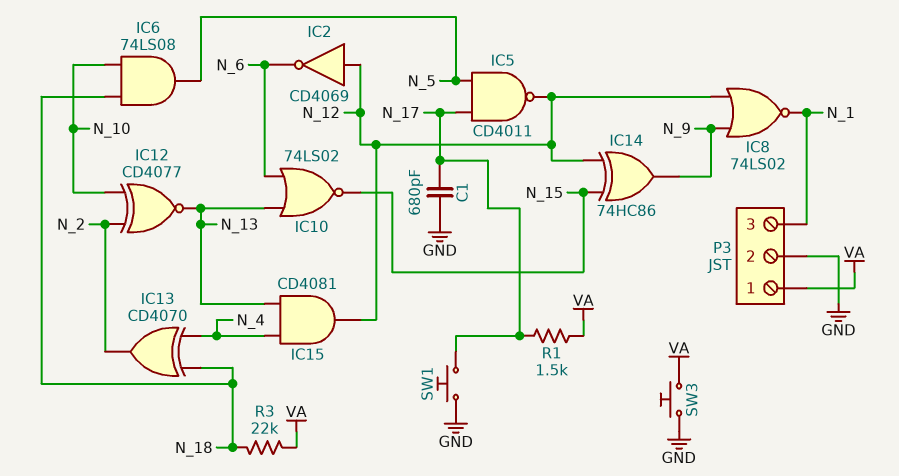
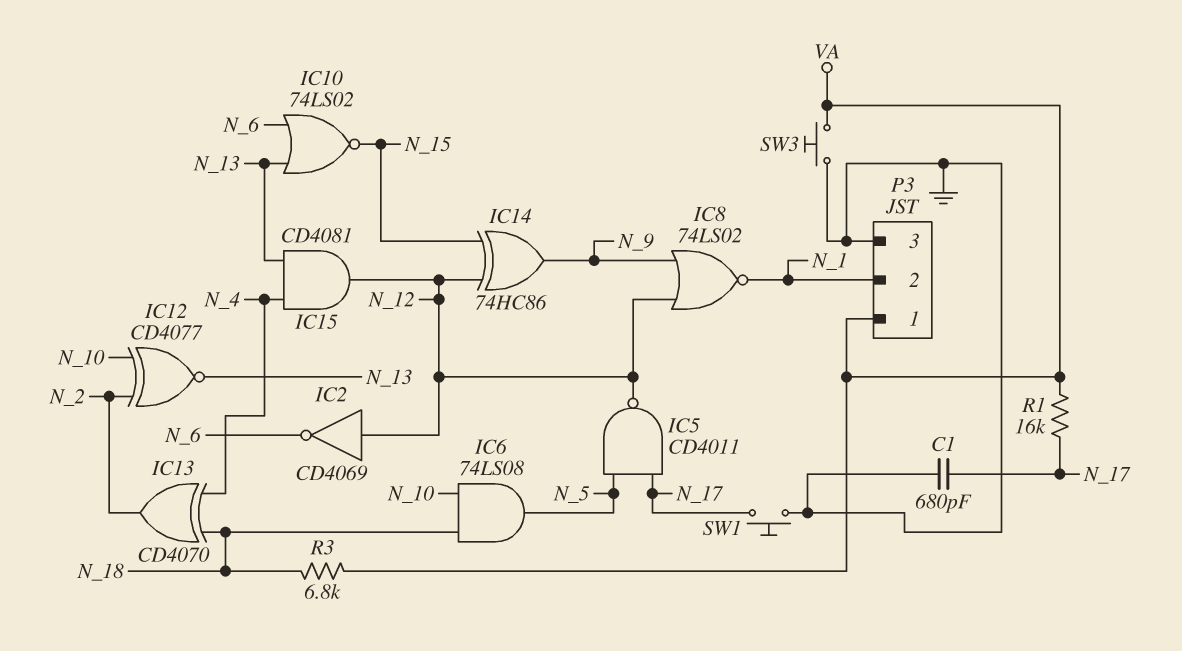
P3 pin 2: GND -> N_1
P3 pin 3: N_1 -> GND
R1: 1.5k (N_17, VA) -> 16k (N_17, VA)
R3: 22k (N_18, VA) -> 6.8k (N_18, VA)

